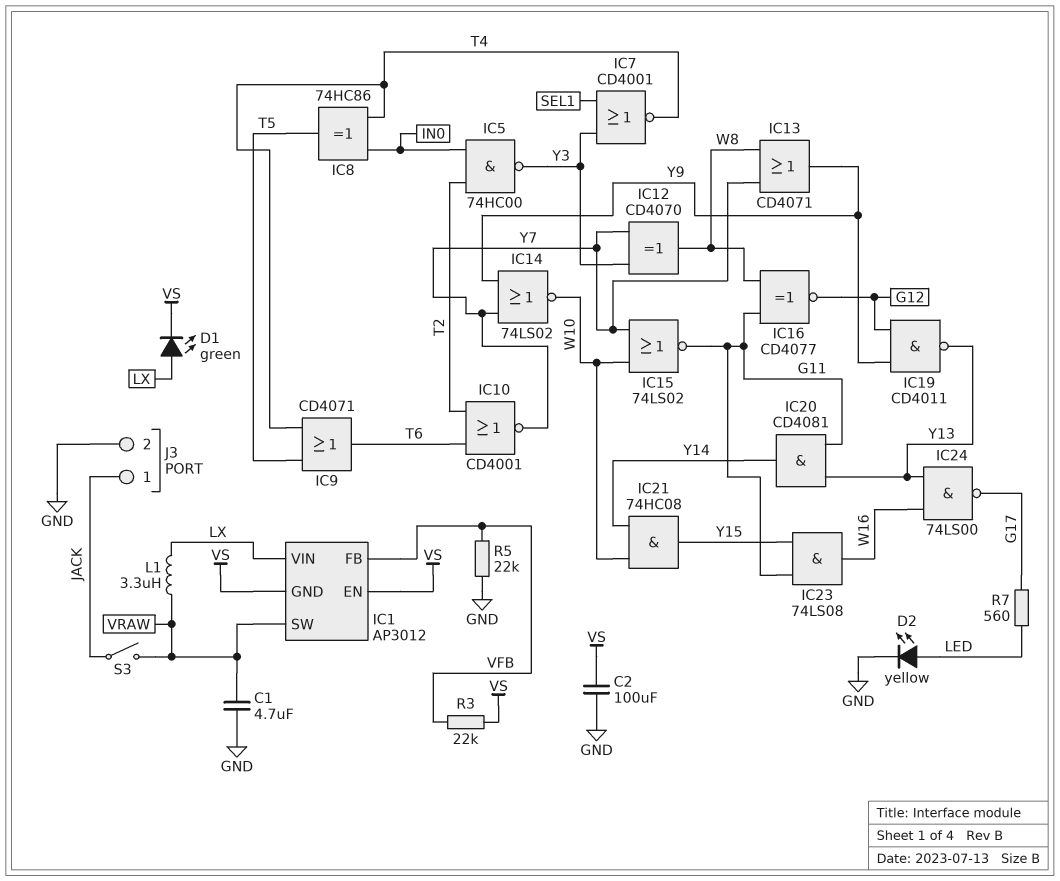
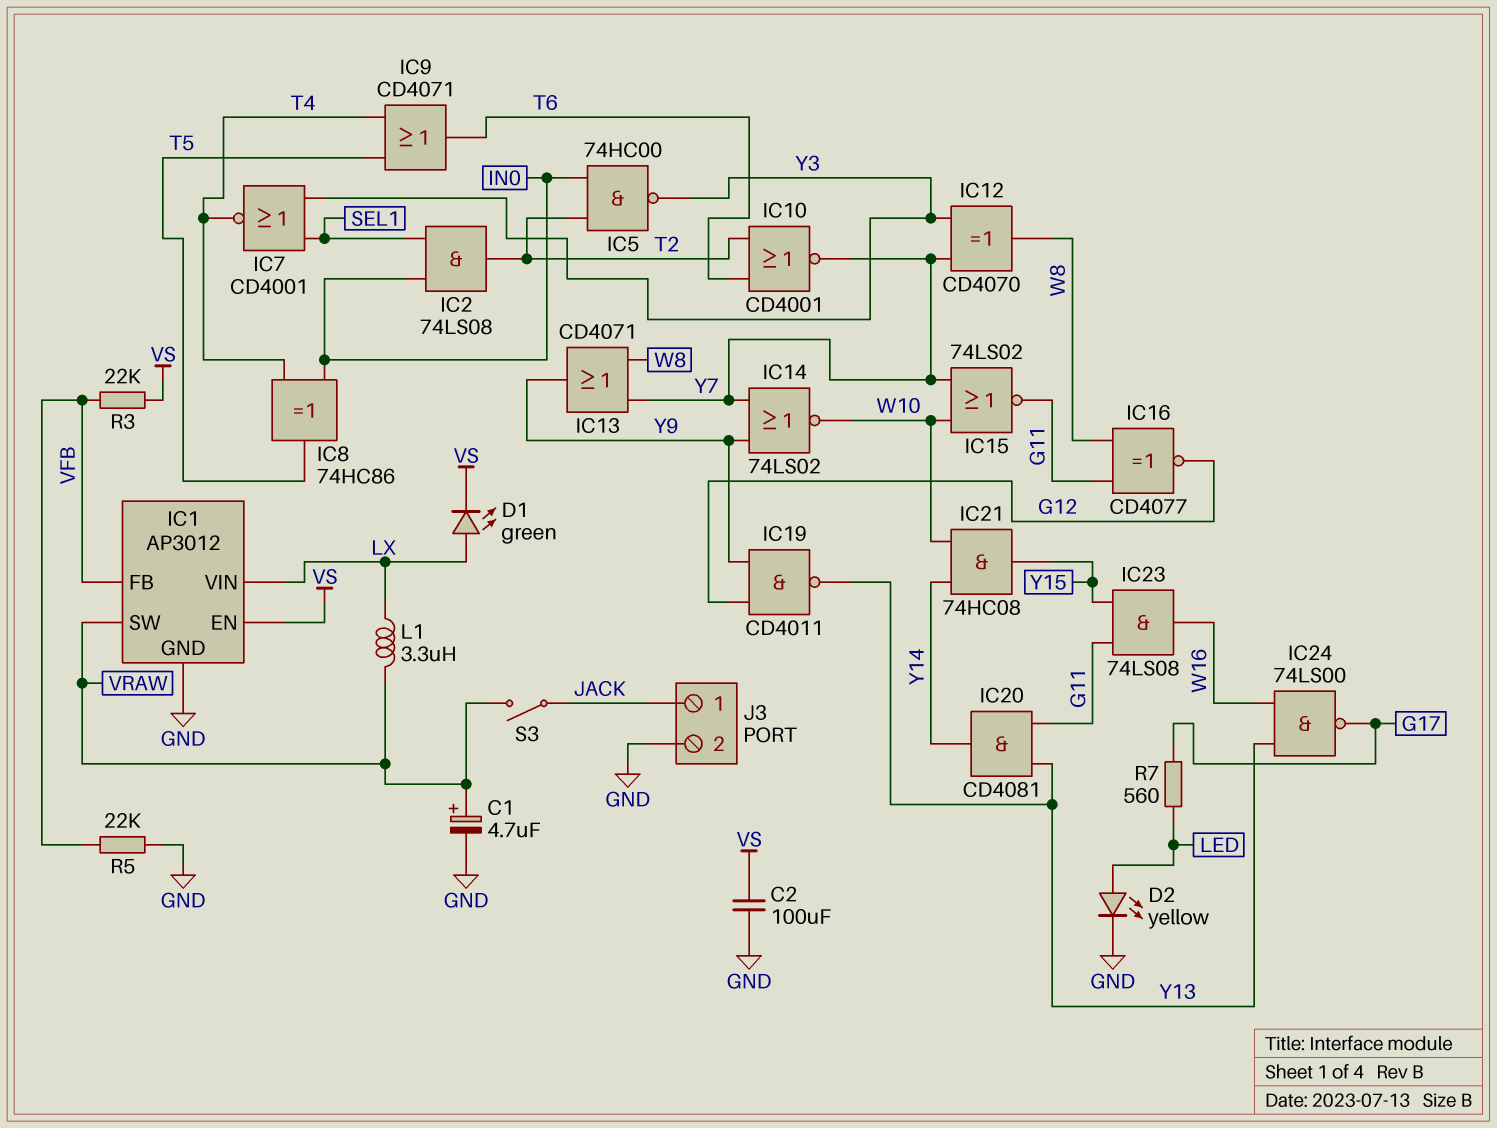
C1: 4.7uF (GND, VRAW) -> 4.7uF (plus VRAW, minus GND)
IC1 pin GND: VS -> GND
IC2: none -> AND 74LS08 (in IN0, in SEL1, out T2)

